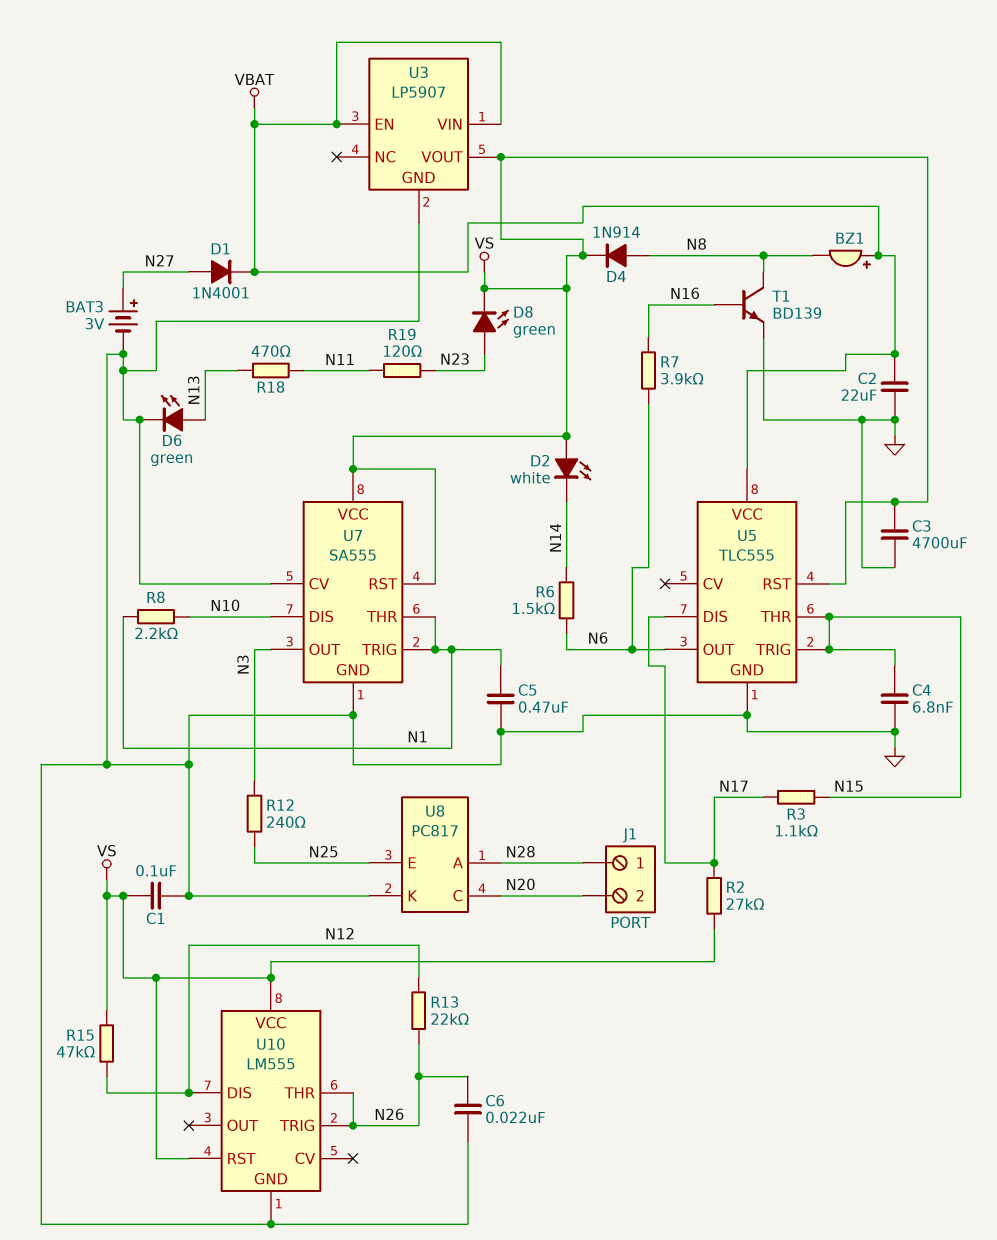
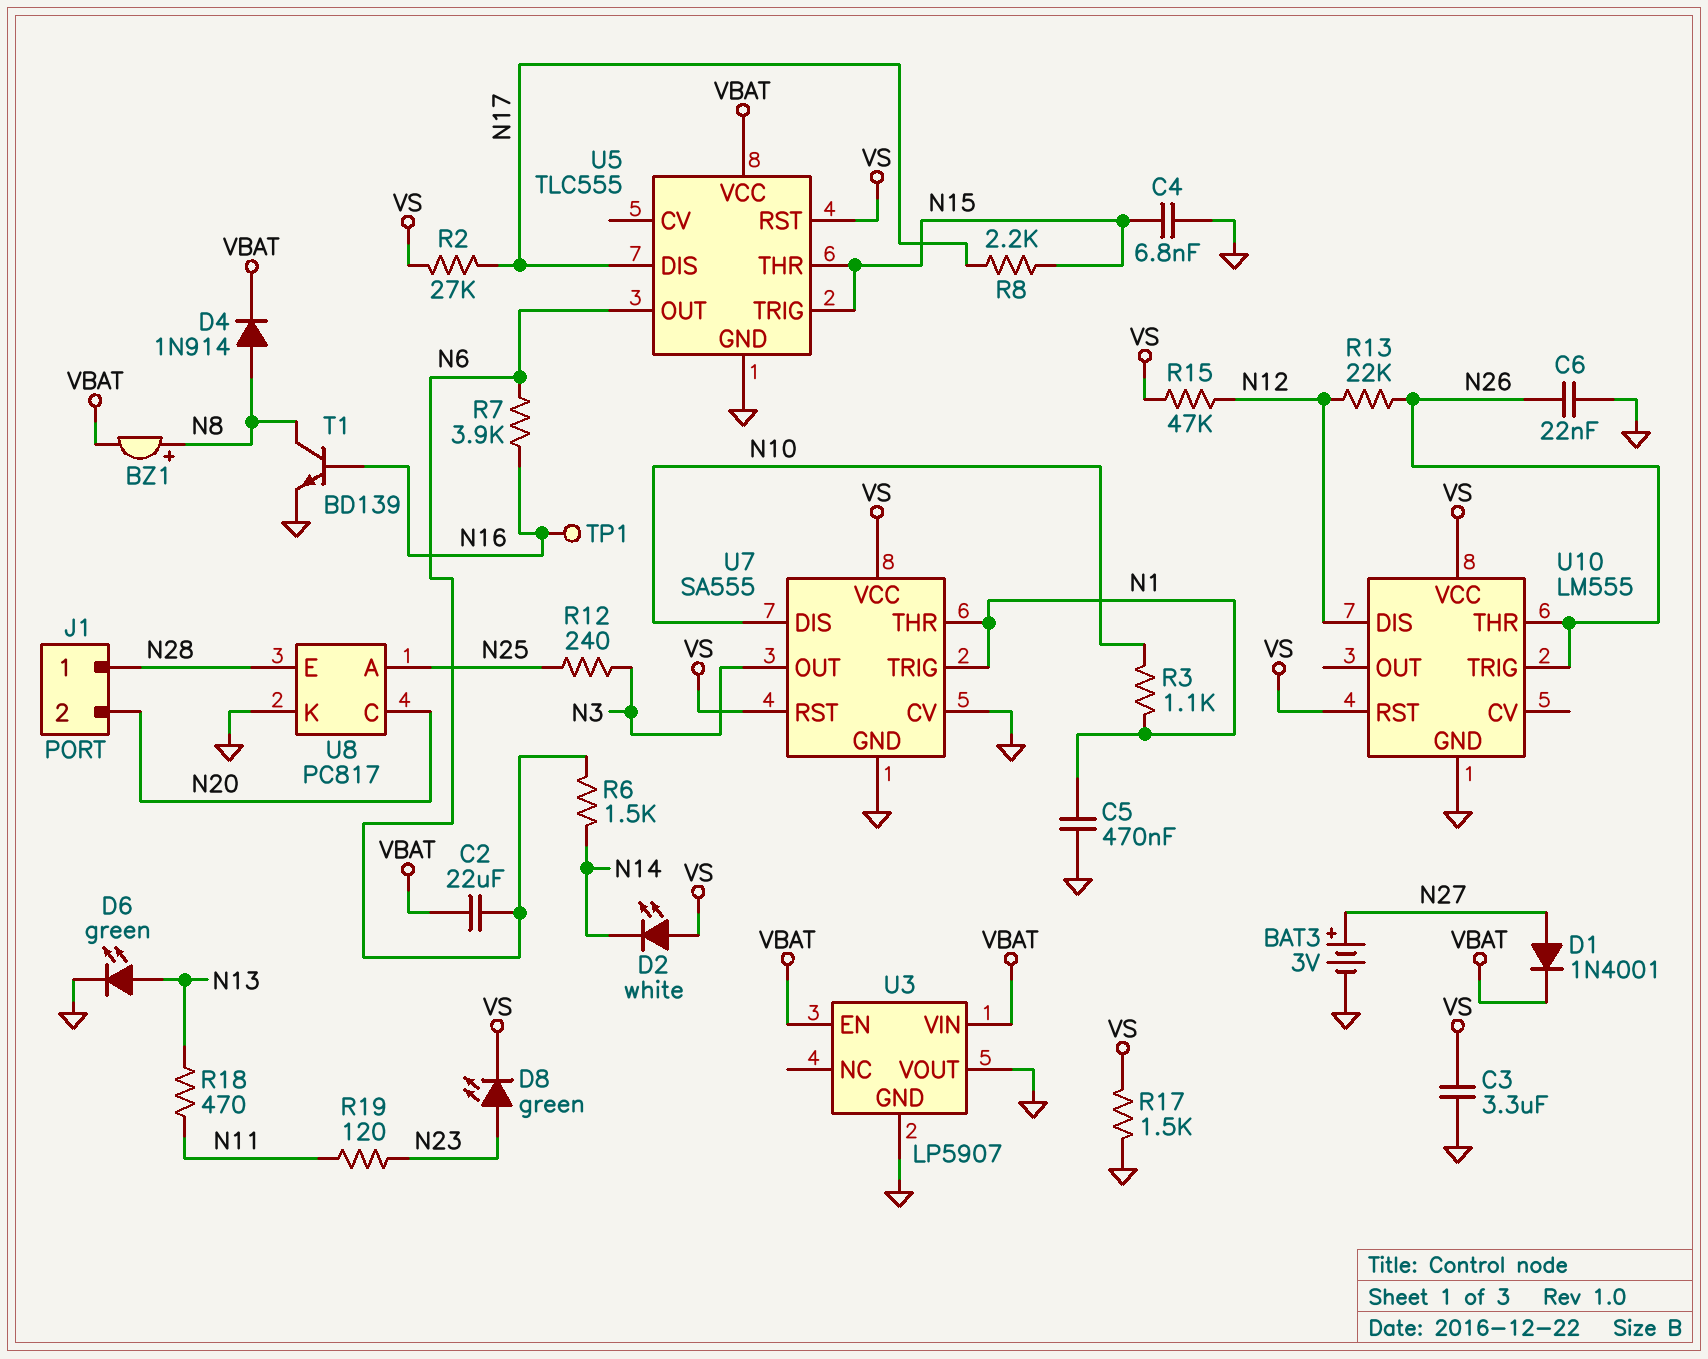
BZ1: buzzer (plus VBAT, minus N8) -> buzzer (plus N8, minus VBAT)
C1: 100nF (GND, VS) -> none
C2: 22uF (GND, VBAT) -> 22uF (N6, VBAT)
C3: 4700uF (GND, VS) -> 3.3uF (GND, VS)
D4: diode 1N914 (A N8, K VS) -> diode 1N914 (A N8, K VBAT)
R3: 1.1k (N15, N17) -> 1.1k (N1, N10)
R8: 2.2k (N1, N10) -> 2.2k (N15, N17)
R17: none -> 1.5k (GND, VS)
TP1: none -> test point (N16)
U3 pin VOUT: VS -> GND
U8 pin A: N28 -> N25
U8 pin E: N25 -> N28

